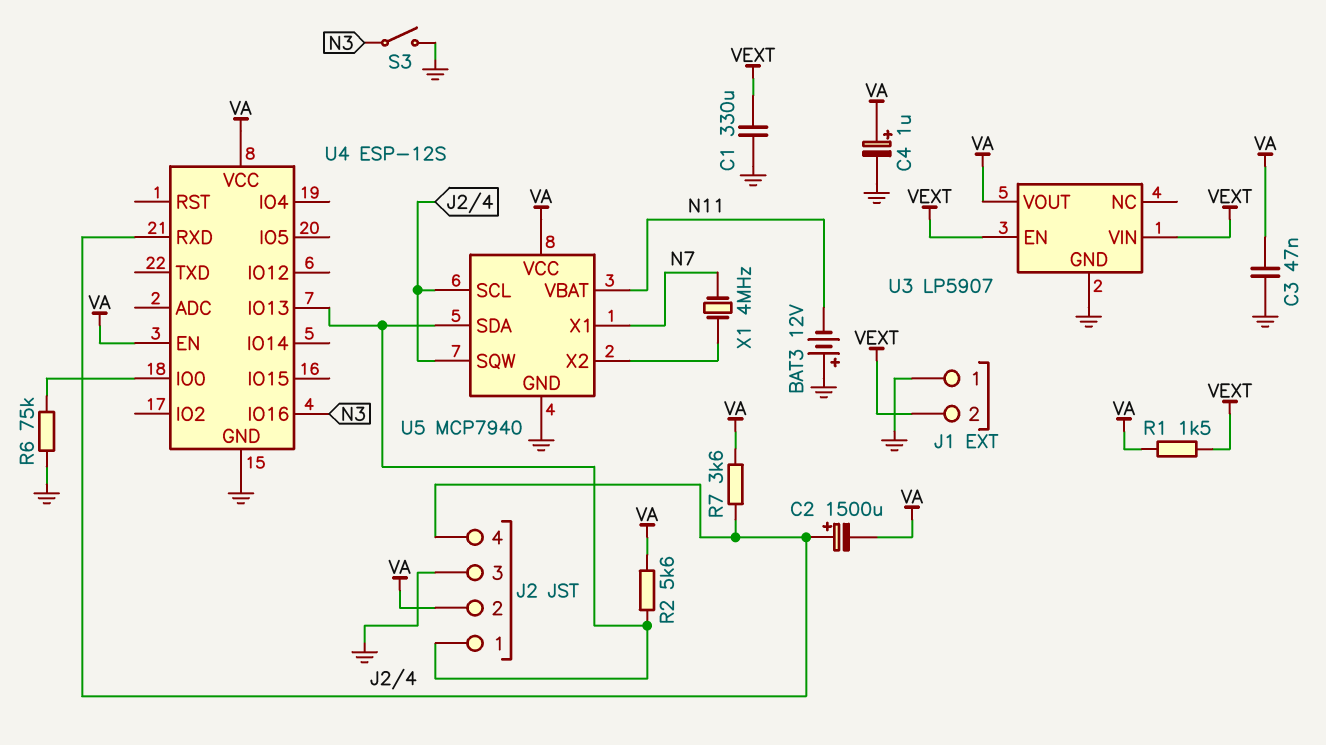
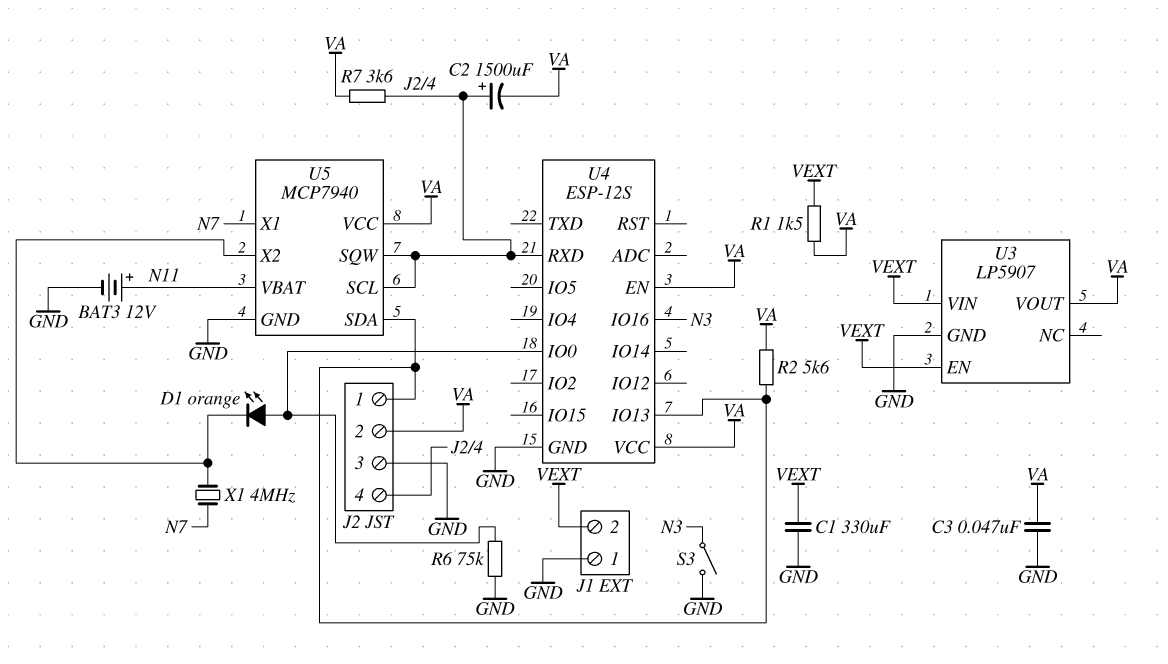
BAT3: 12V (plus GND, minus N11) -> 12V (plus N11, minus GND)
C4: 1uF (plus VA, minus GND) -> none
D1: none -> LED orange (A U4/IO0, K U5/X2)

